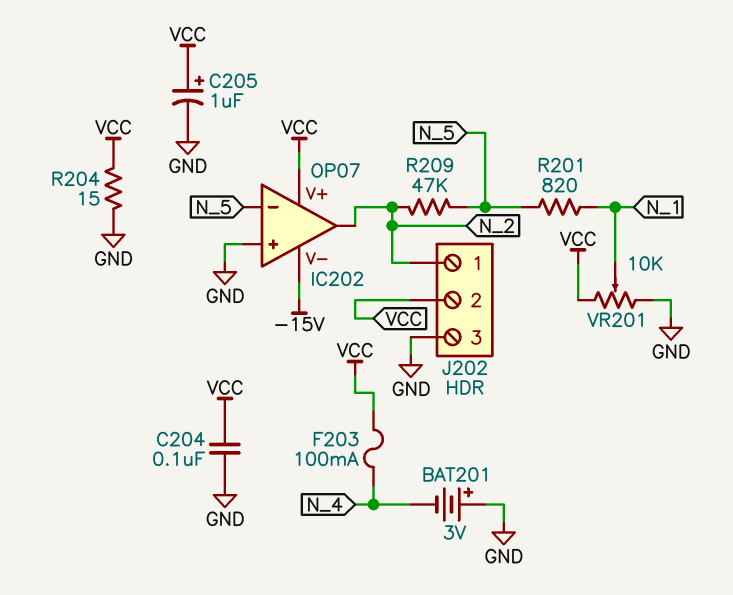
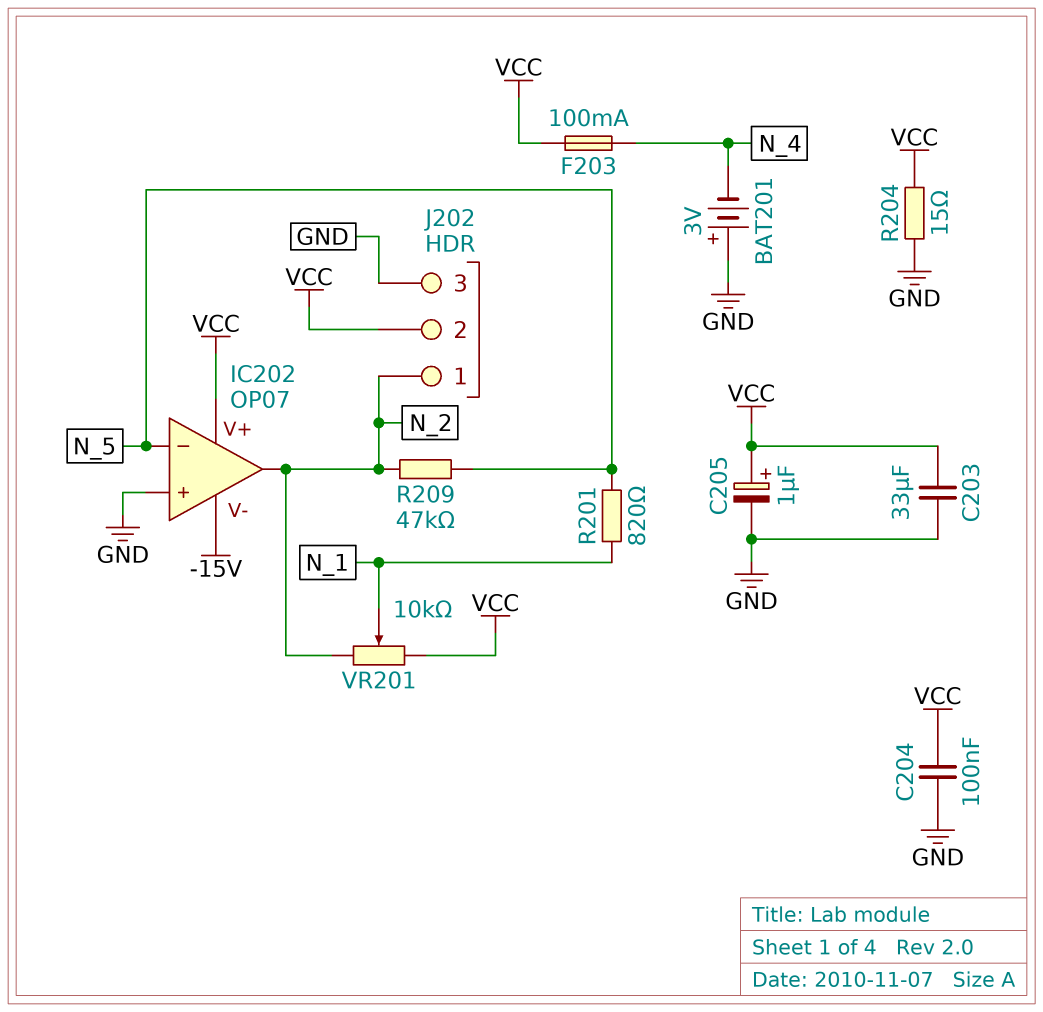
C203: none -> 33uF (GND, VCC)
VR201: 10k (GND, VCC, wiper N_1) -> 10k (N_2, VCC, wiper N_1)

